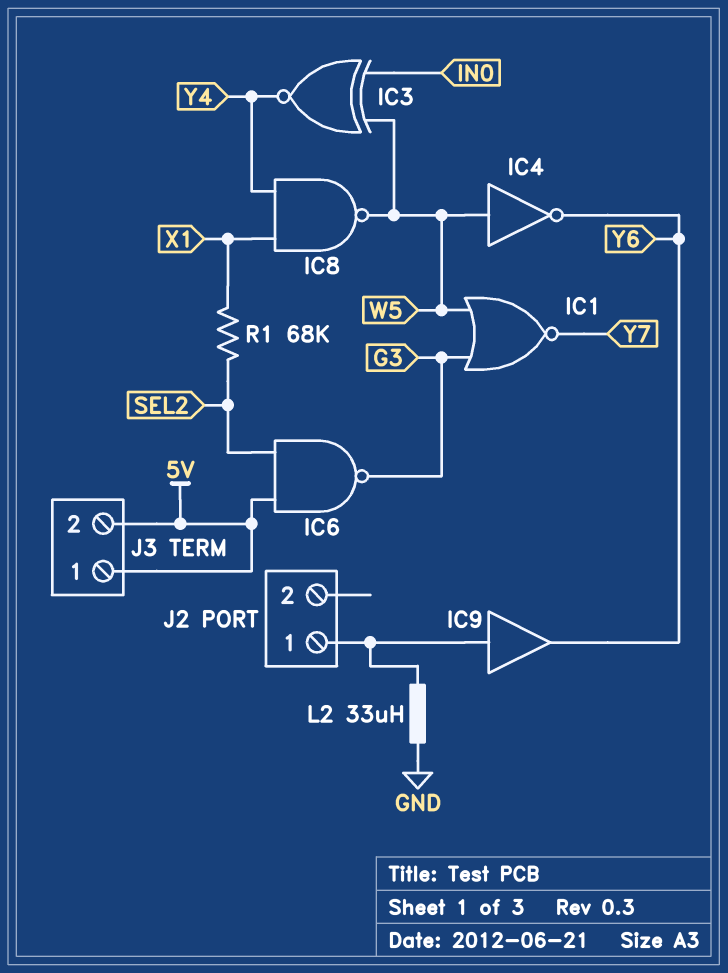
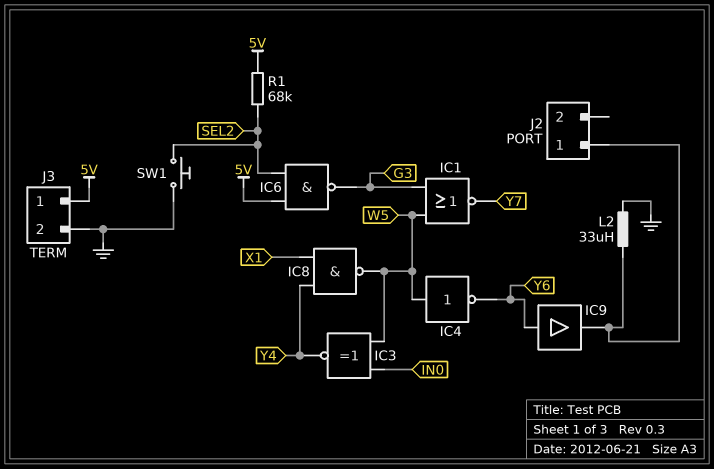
IC9: buffer (in J2/1, out Y6) -> buffer (in Y6, out J2/1)
J3 pin 2: 5V -> GND
R1: 68k (SEL2, X1) -> 68k (5V, SEL2)
SW1: none -> button (GND, SEL2)

